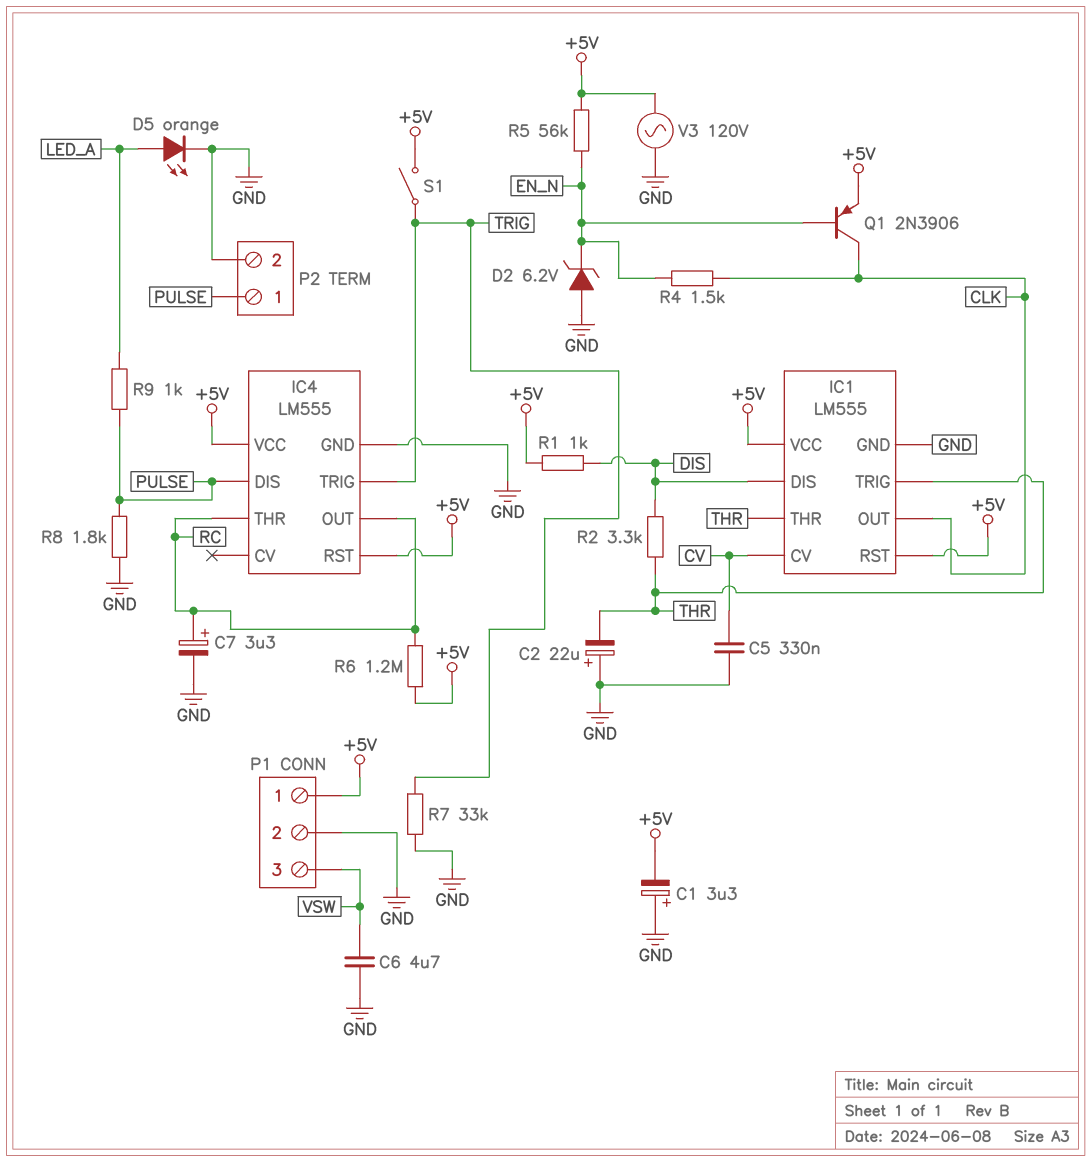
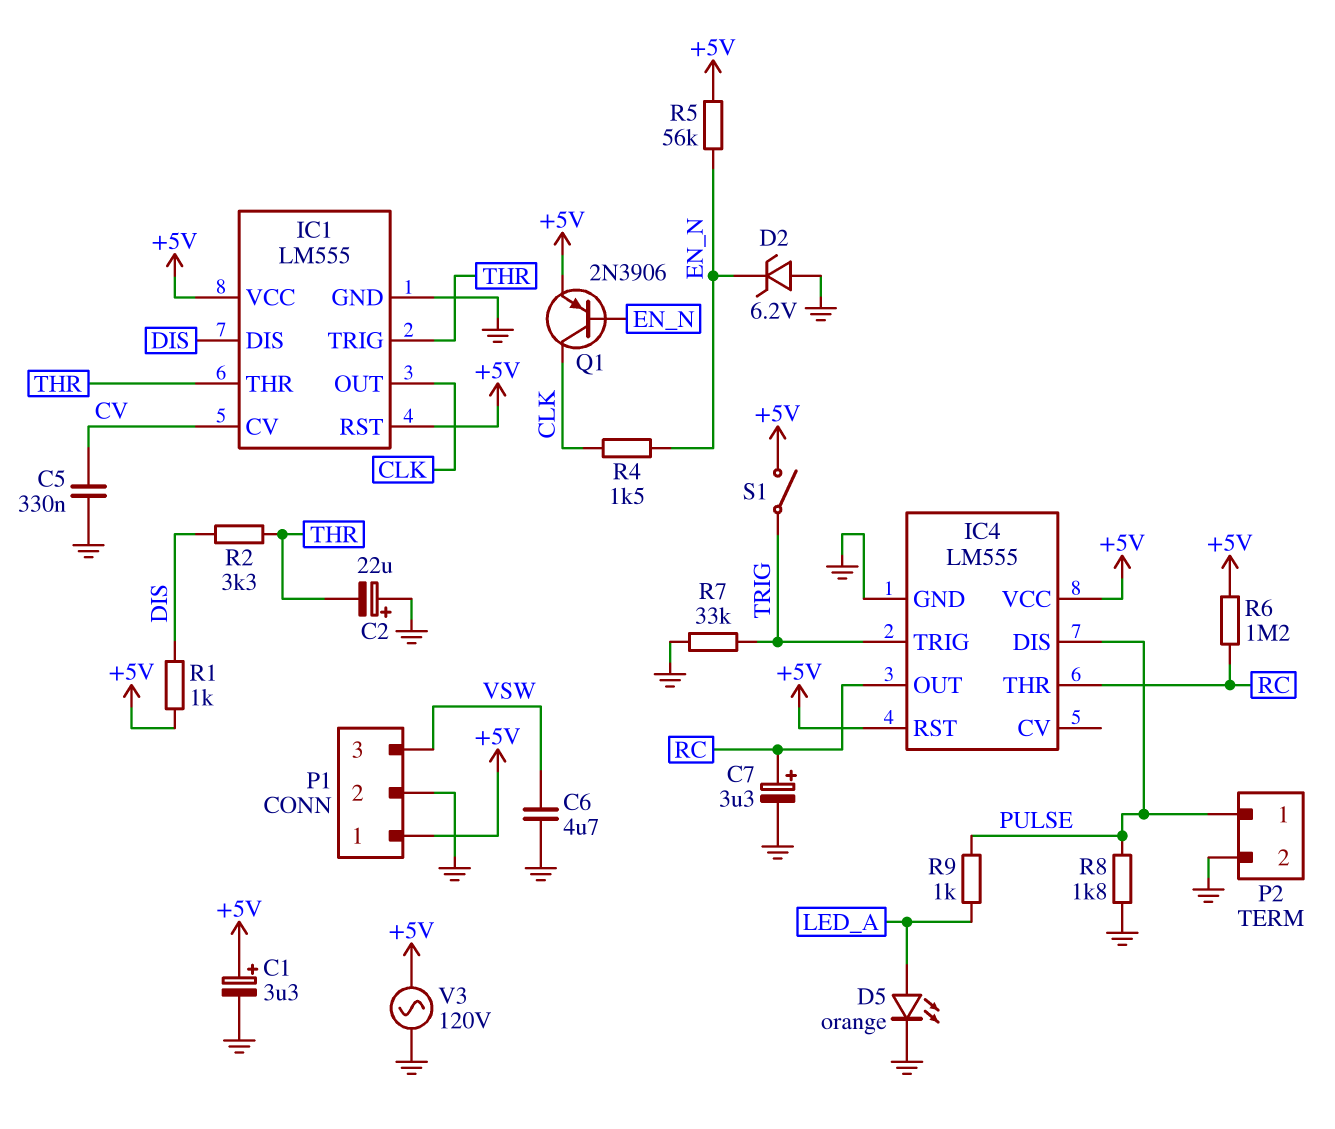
C1: 3.3uF (plus GND, minus +5V) -> 3.3uF (plus +5V, minus GND)

